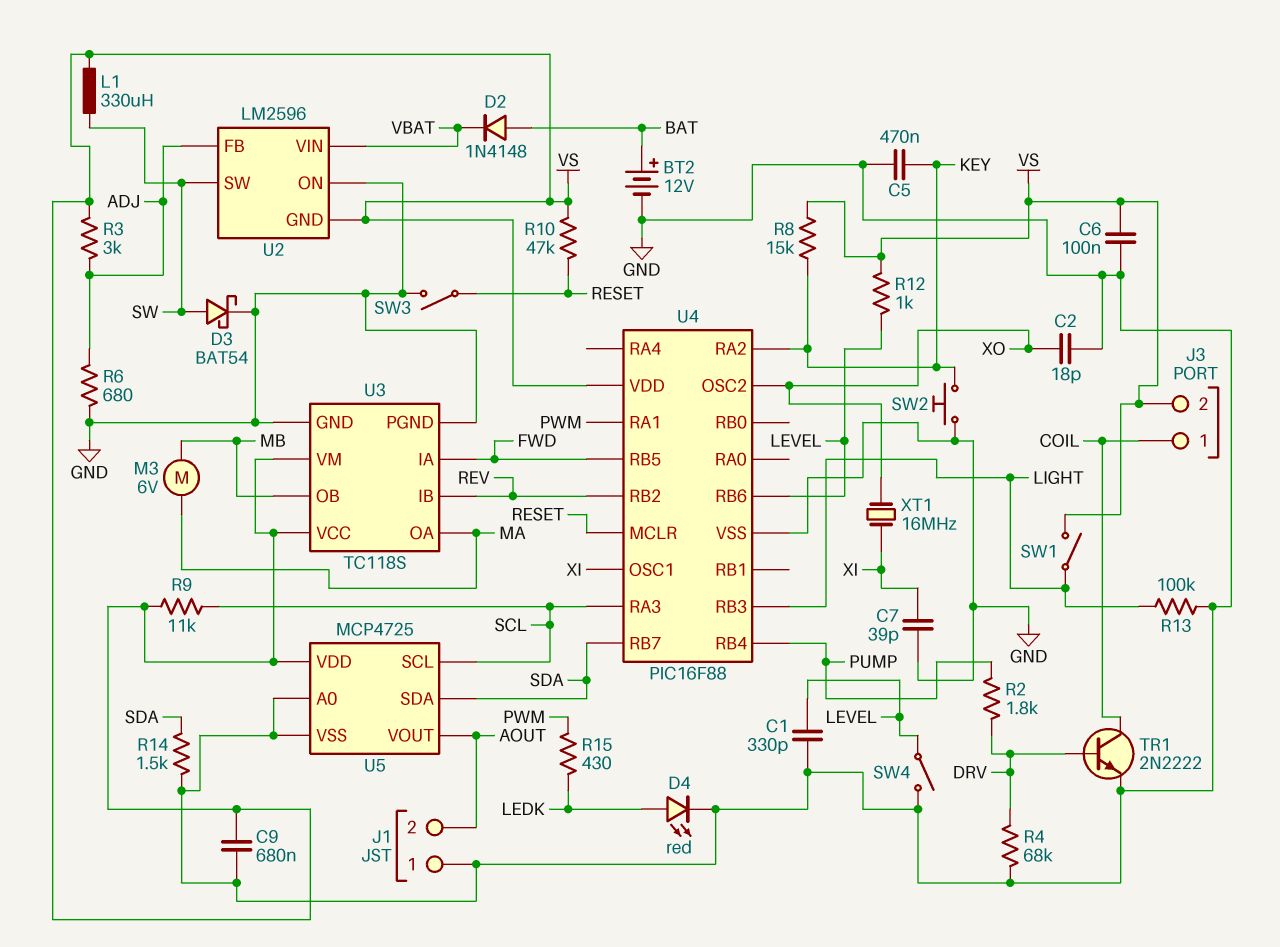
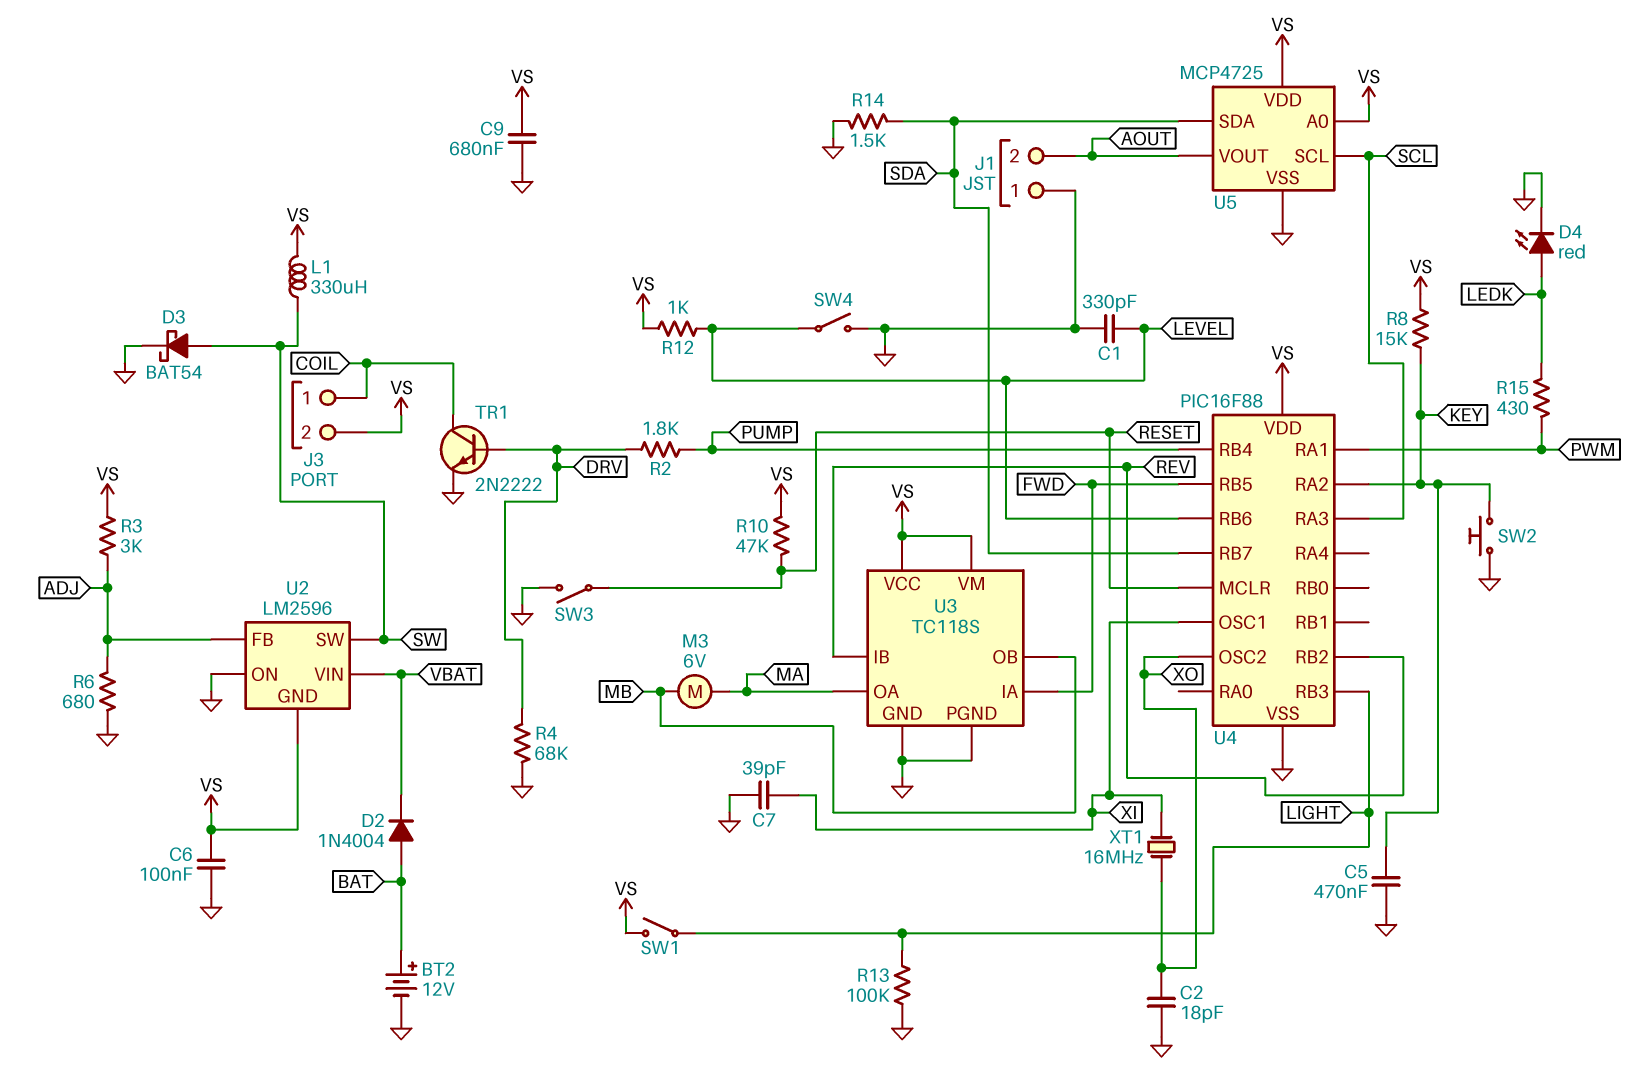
D2: diode 1N4148 (A BAT, K VBAT) -> diode 1N4004 (A BAT, K VBAT)
R9: 11k (SCL, VS) -> none
U5 pin A0: GND -> VS

